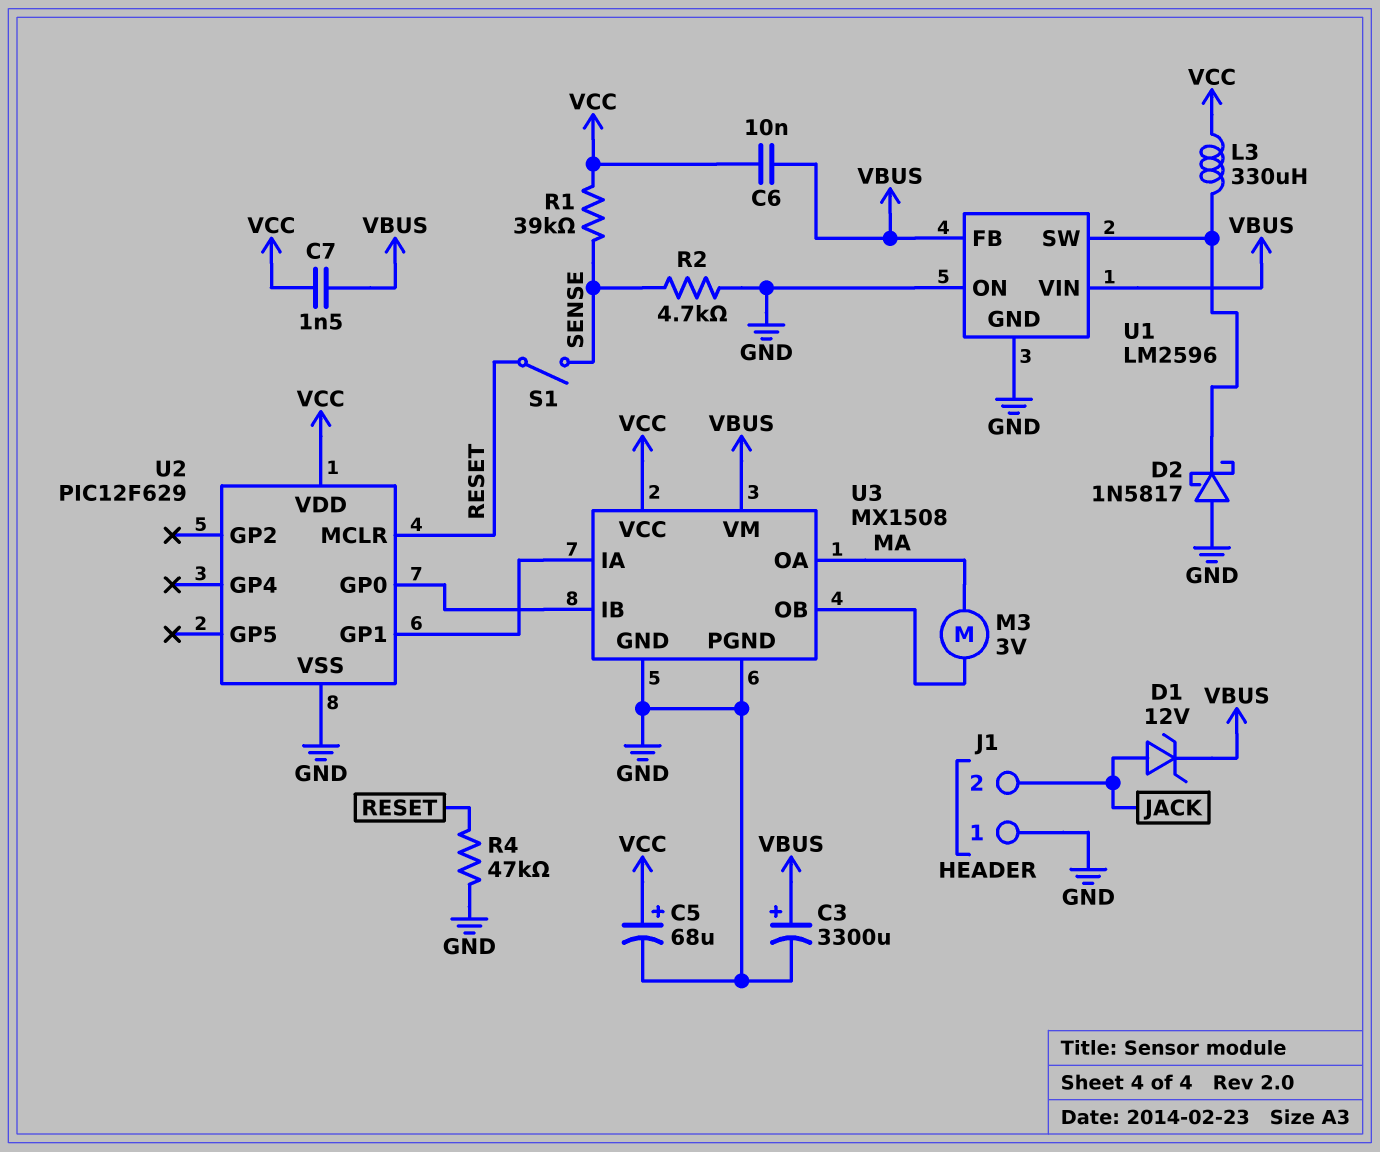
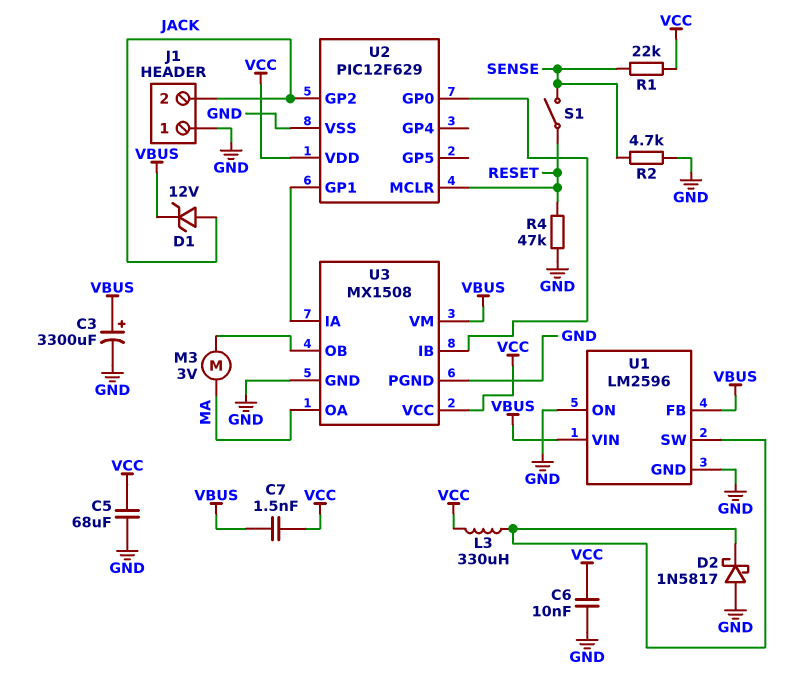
C5: 68uF (plus VCC, minus GND) -> 68uF (GND, VCC)
C6: 10nF (VBUS, VCC) -> 10nF (GND, VCC)
R1: 39k (SENSE, VCC) -> 22k (SENSE, VCC)
U2 pin GP2: none -> JACK

